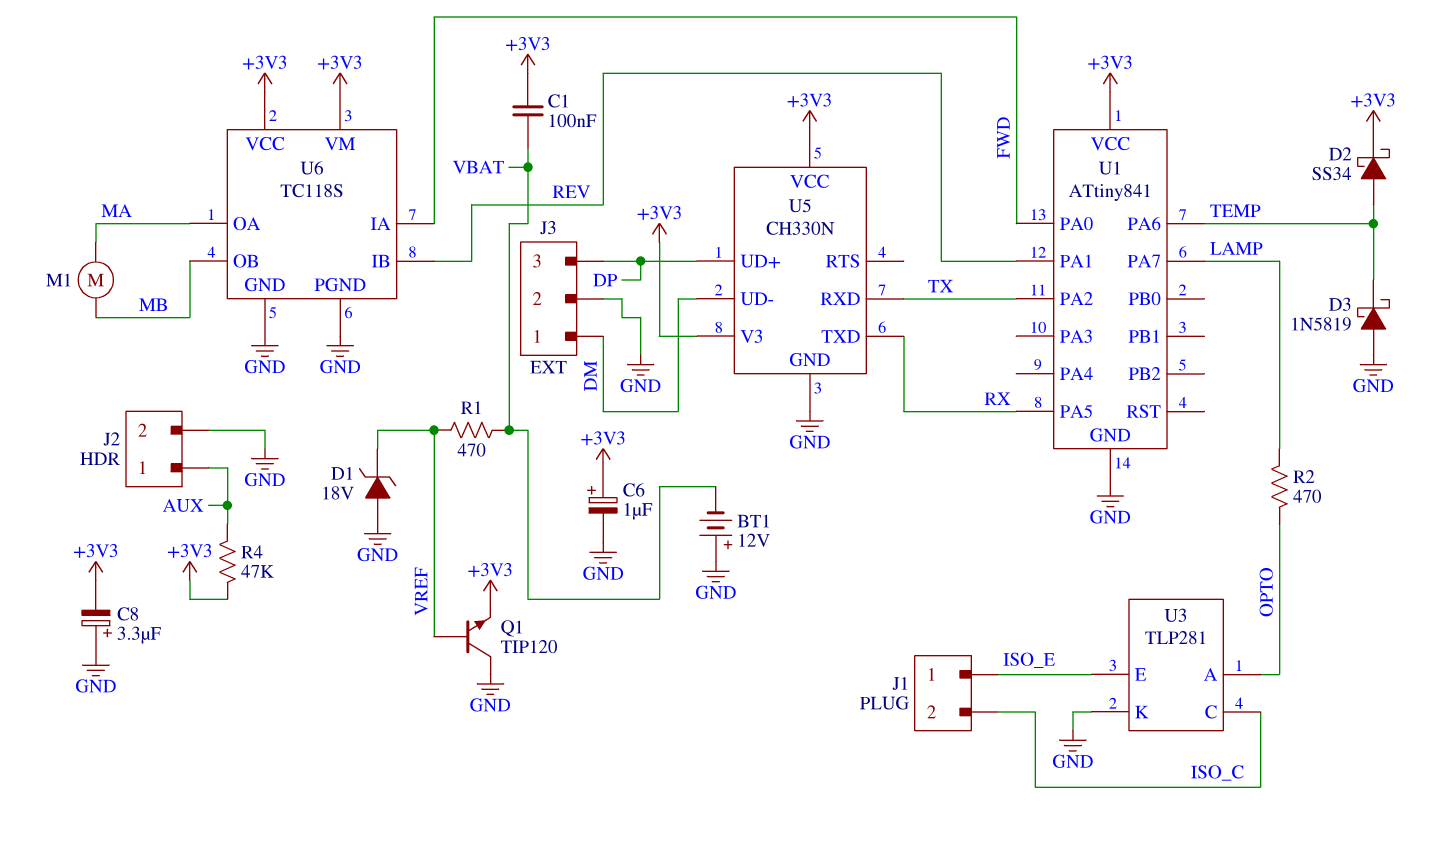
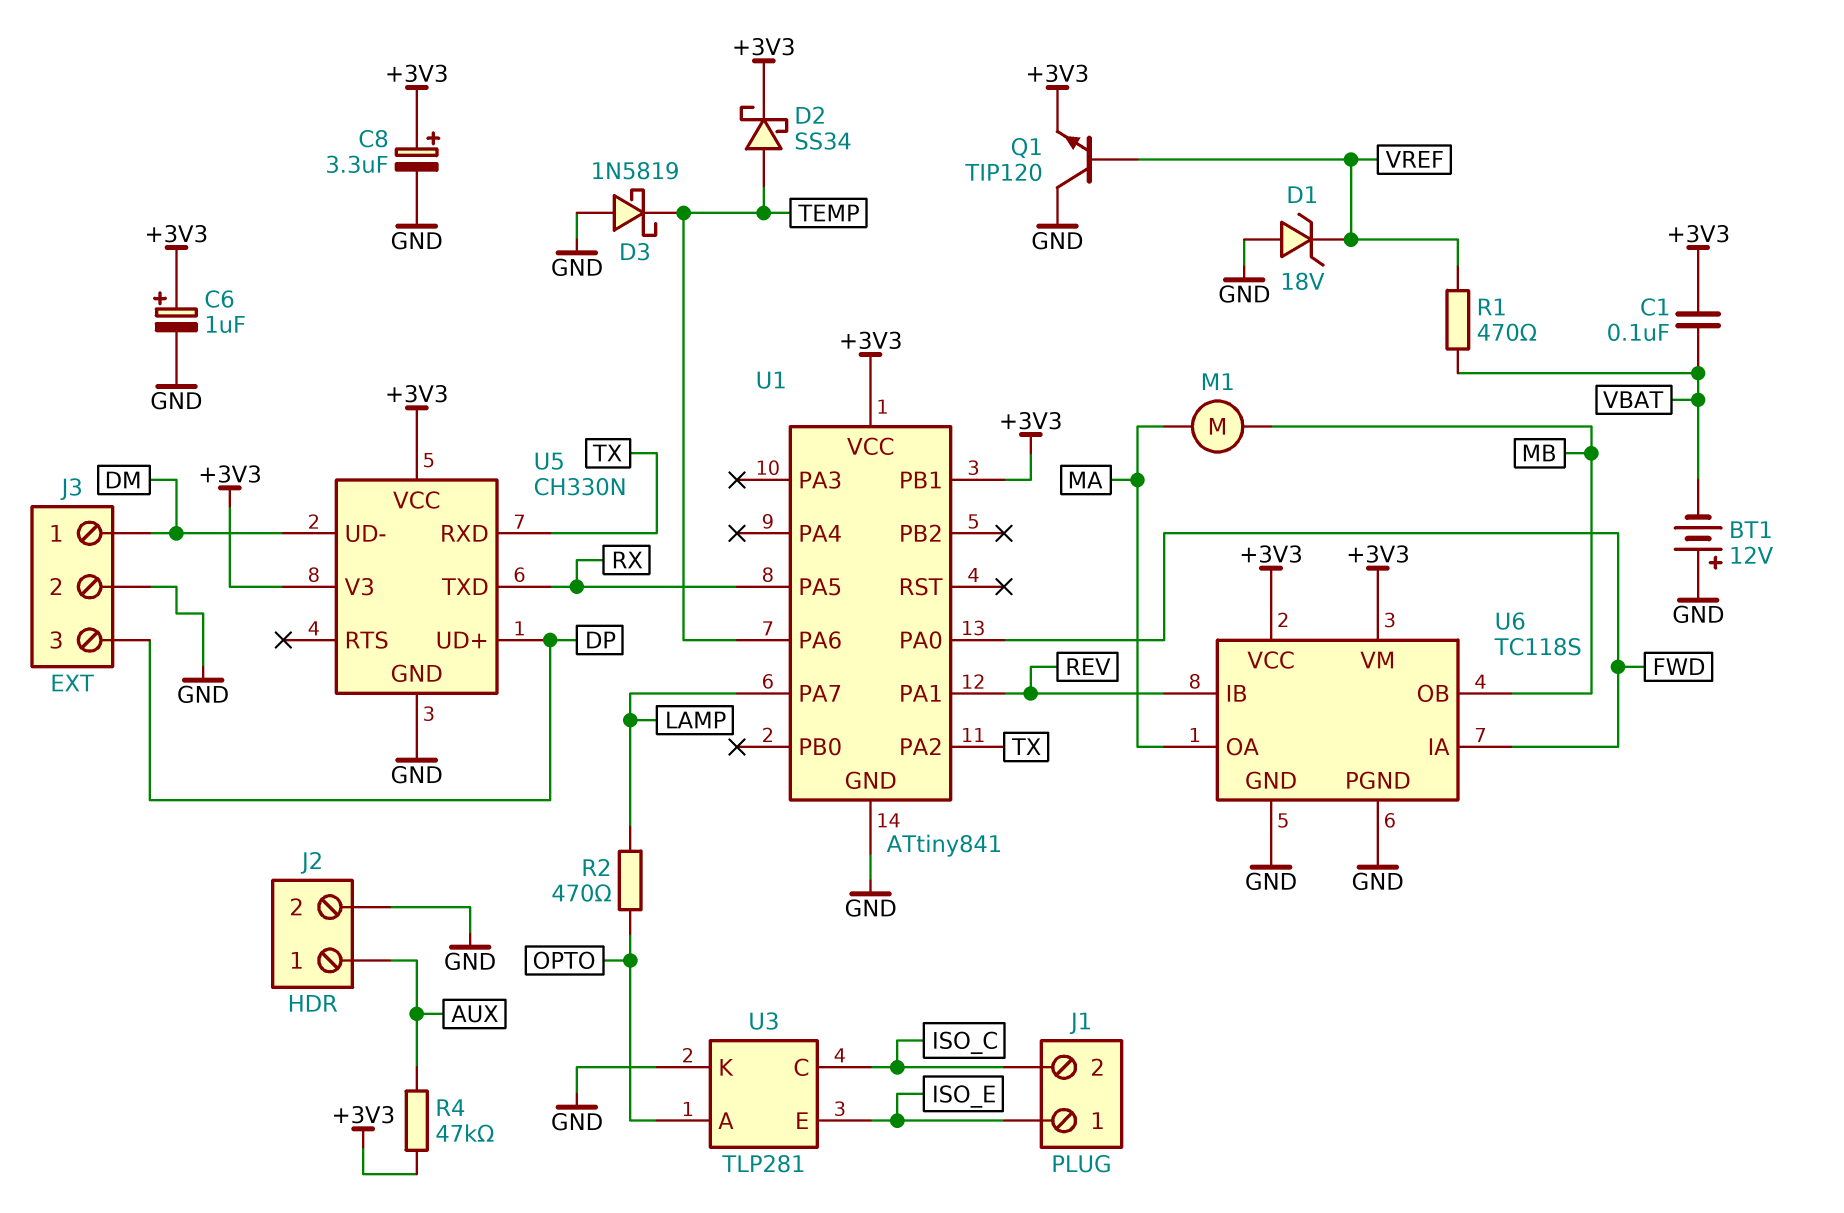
C8: 3.3uF (plus GND, minus +3V3) -> 3.3uF (plus +3V3, minus GND)
U1 pin PB1: none -> +3V3

